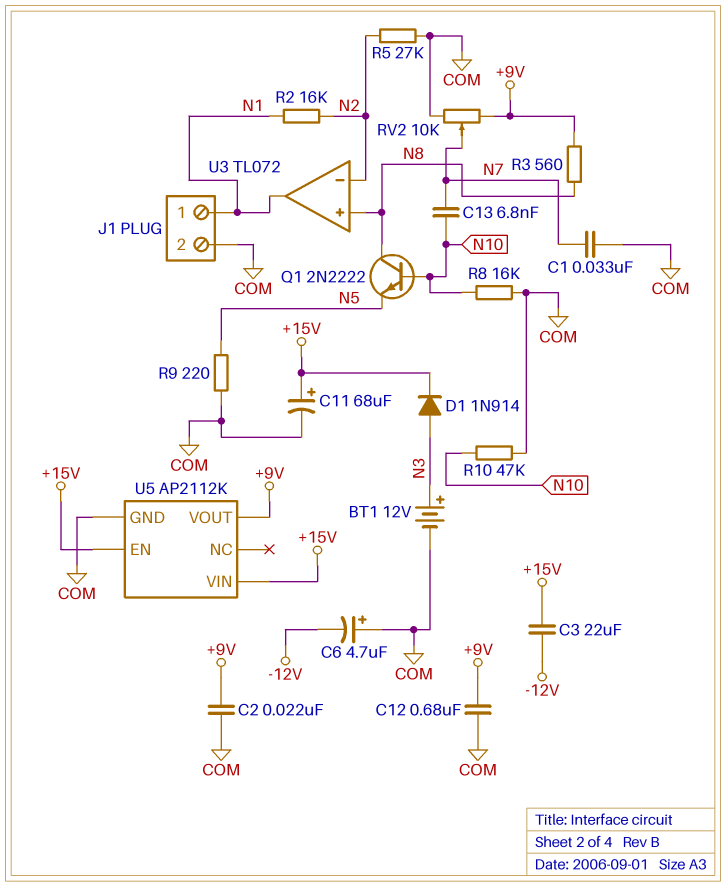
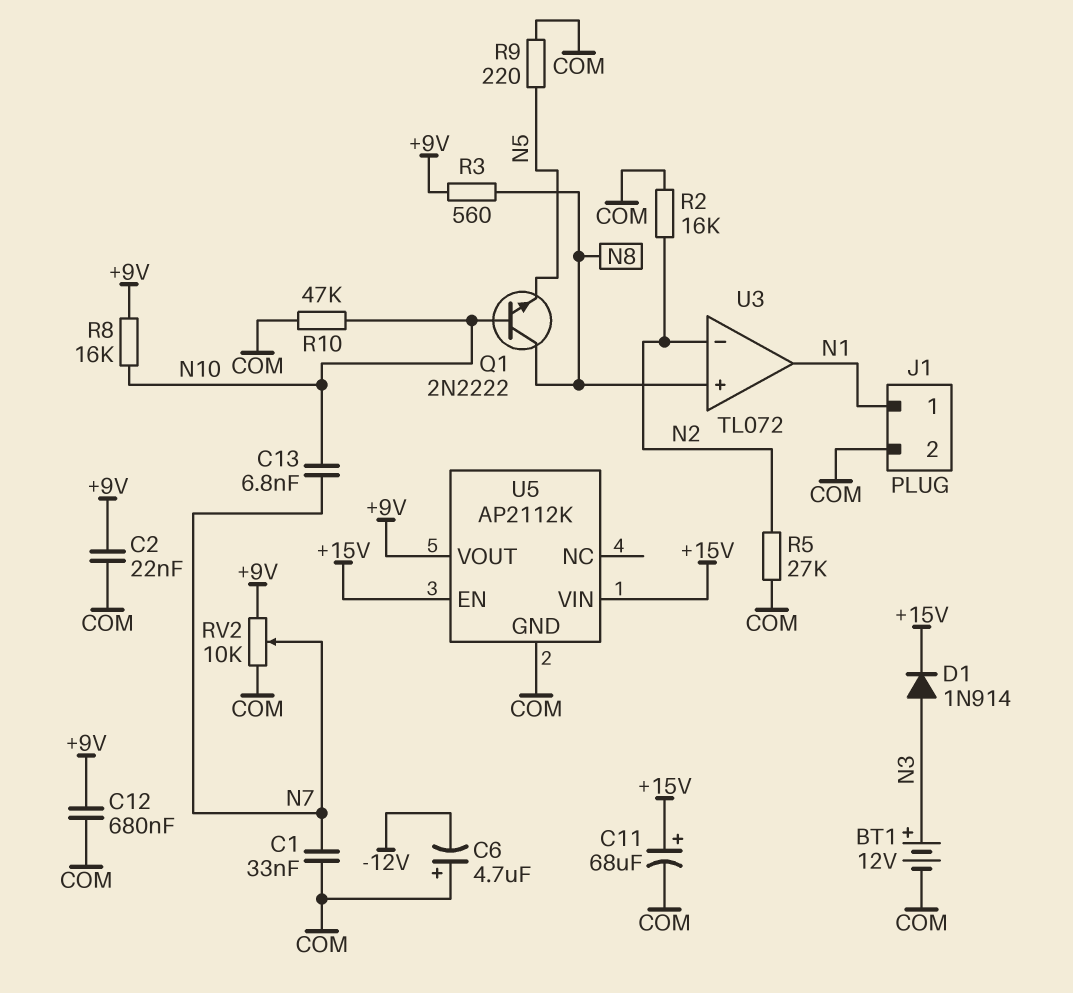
C3: 22uF (+15V, -12V) -> none
R2: 16k (N1, N2) -> 16k (COM, N2)
R8: 16k (COM, N10) -> 16k (+9V, N10)

